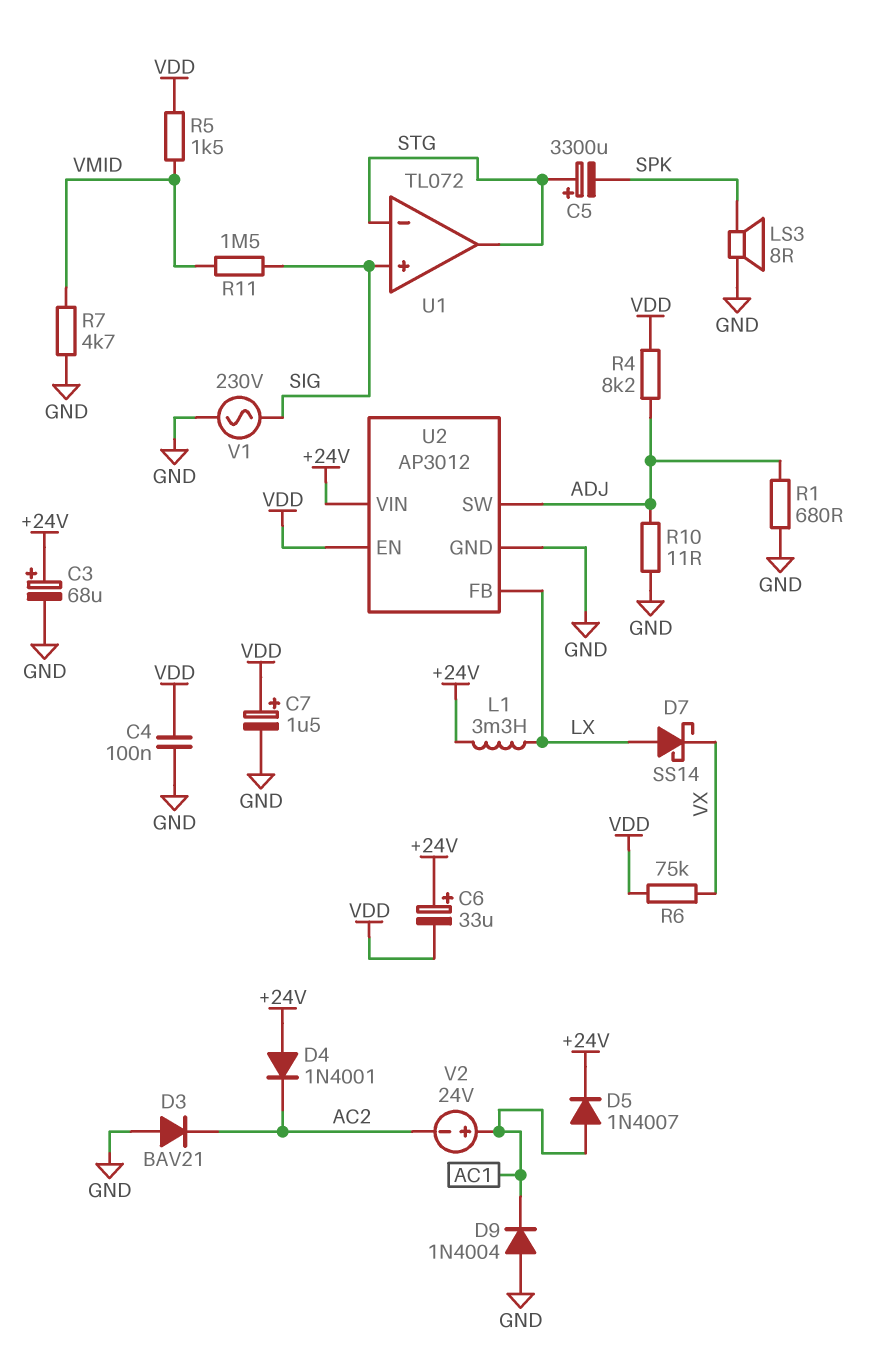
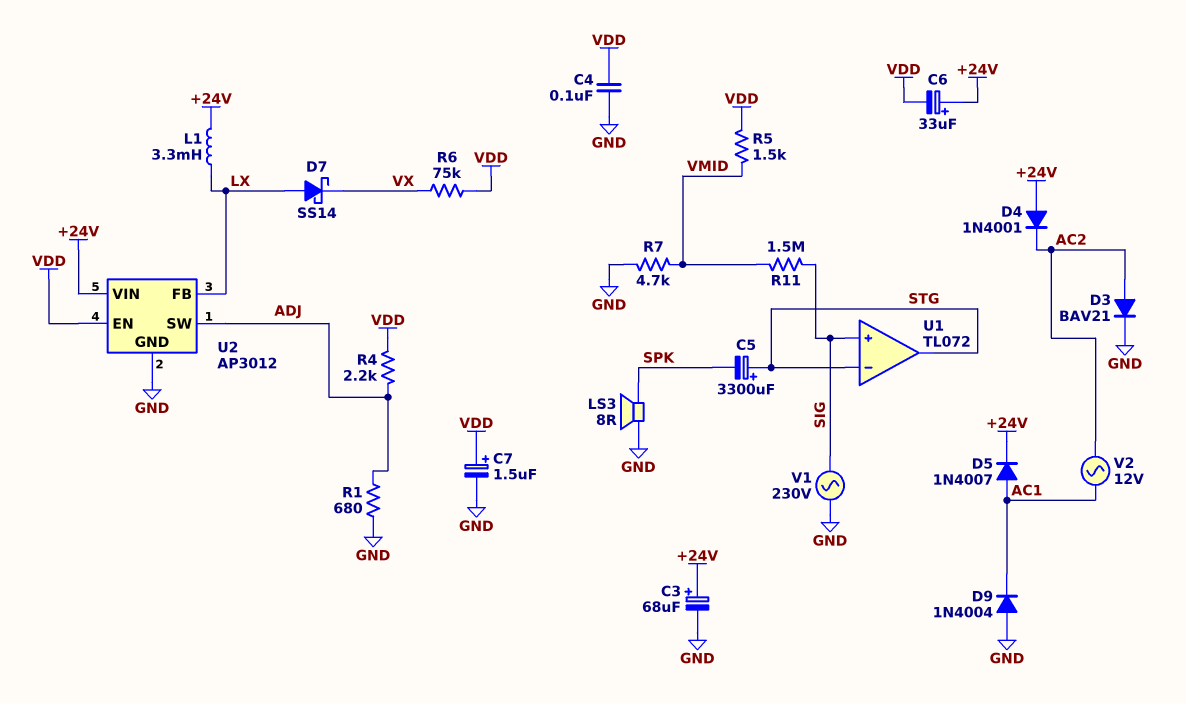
D3: diode BAV21 (A GND, K AC2) -> diode BAV21 (A AC2, K GND)
R4: 8.2k (ADJ, VDD) -> 2.2k (ADJ, VDD)
R10: 11 (ADJ, GND) -> none
V2: 24V (plus AC1, minus AC2) -> AC 12V (AC1, AC2)

